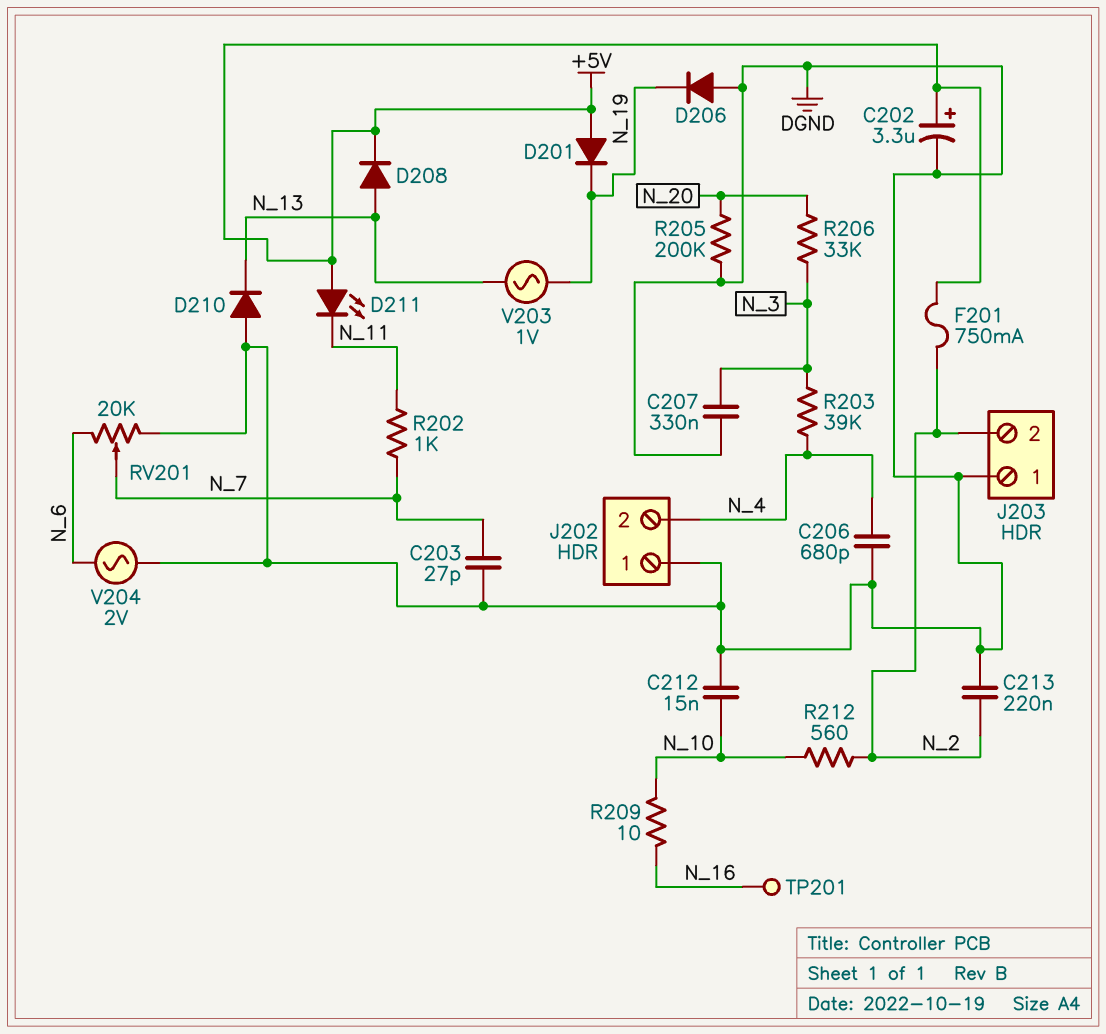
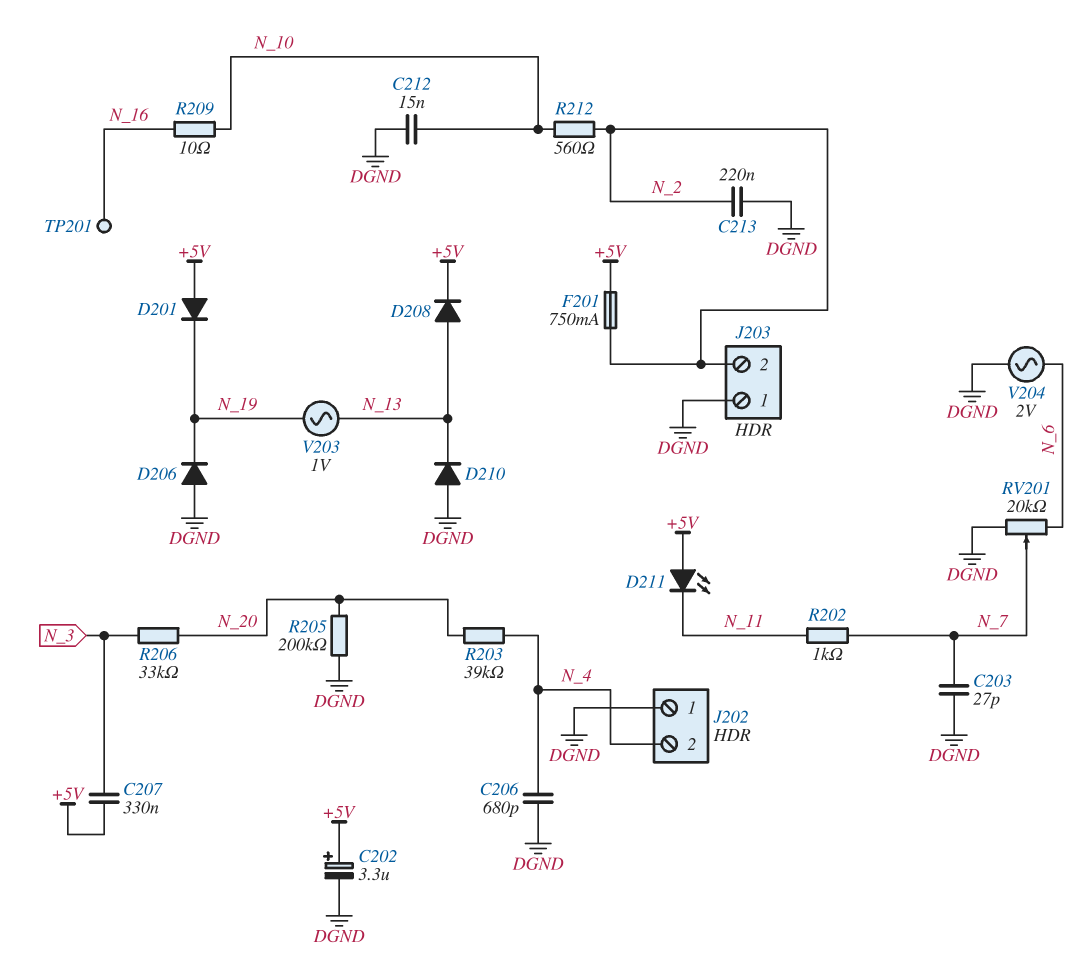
C207: 330nF (DGND, N_3) -> 330nF (+5V, N_3)
R203: 39k (N_3, N_4) -> 39k (N_4, N_20)

